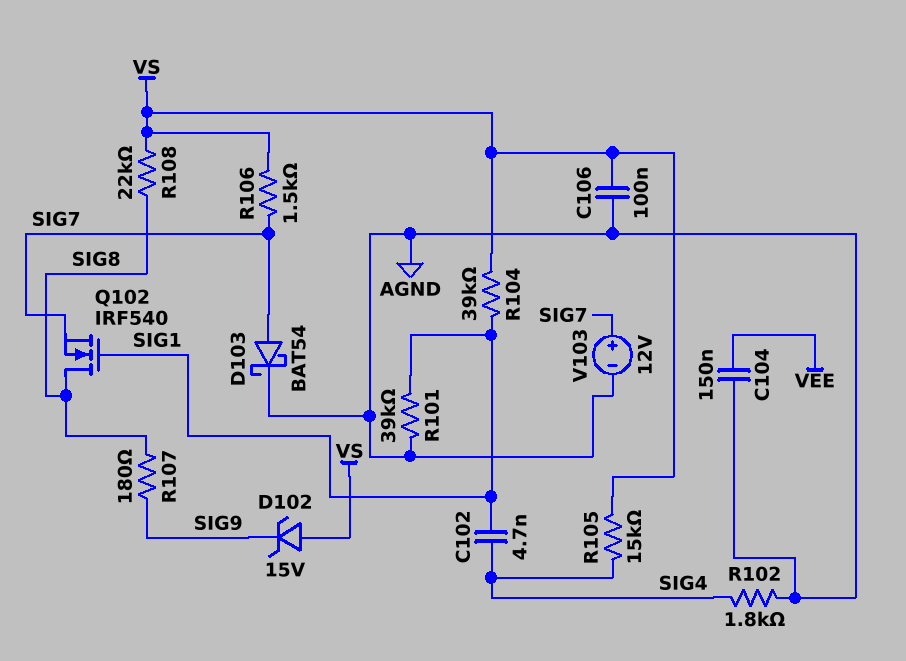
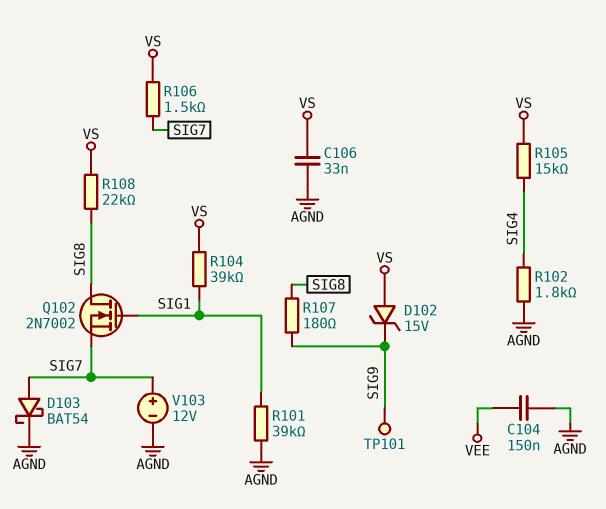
C102: 4.7nF (SIG1, SIG4) -> none
C106: 100nF (AGND, VS) -> 33nF (AGND, VS)
Q102: NMOS IRF540 (G SIG1, D SIG8, S SIG7) -> NMOS 2N7002 (G SIG1, D SIG8, S SIG7)
TP101: none -> test point (SIG9)

